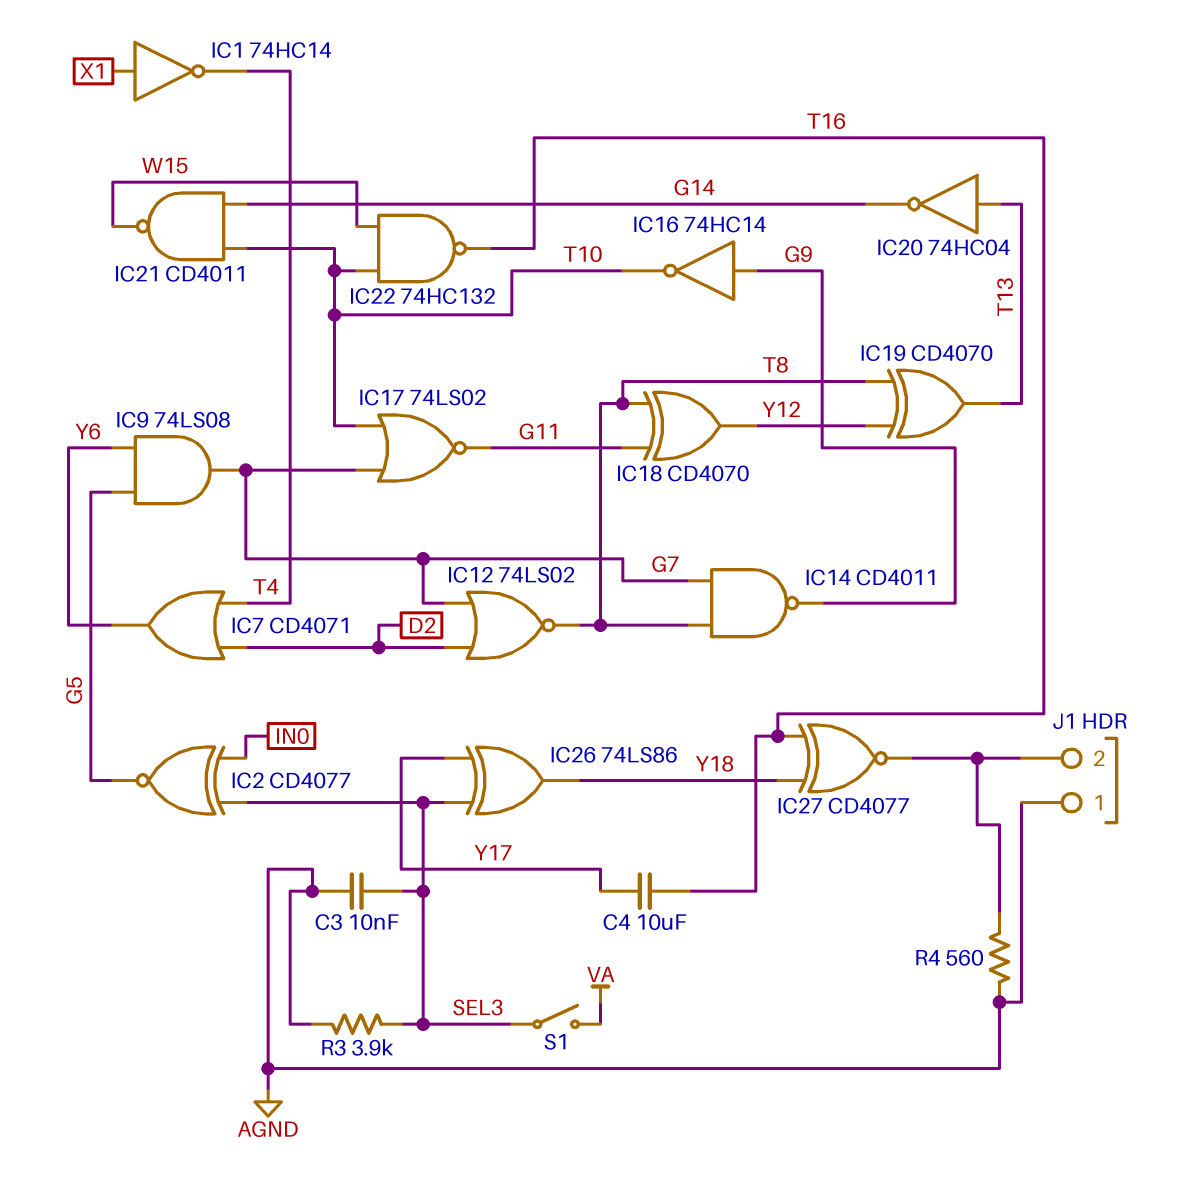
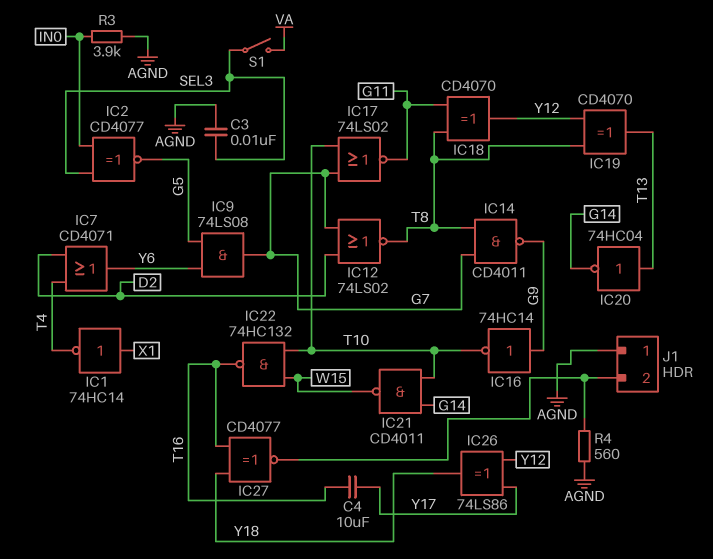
IC26: XOR 74LS86 (in SEL3, in Y17, out Y18) -> XOR 74LS86 (in Y12, in Y17, out Y18)
R3: 3.9k (AGND, SEL3) -> 3.9k (AGND, IN0)

